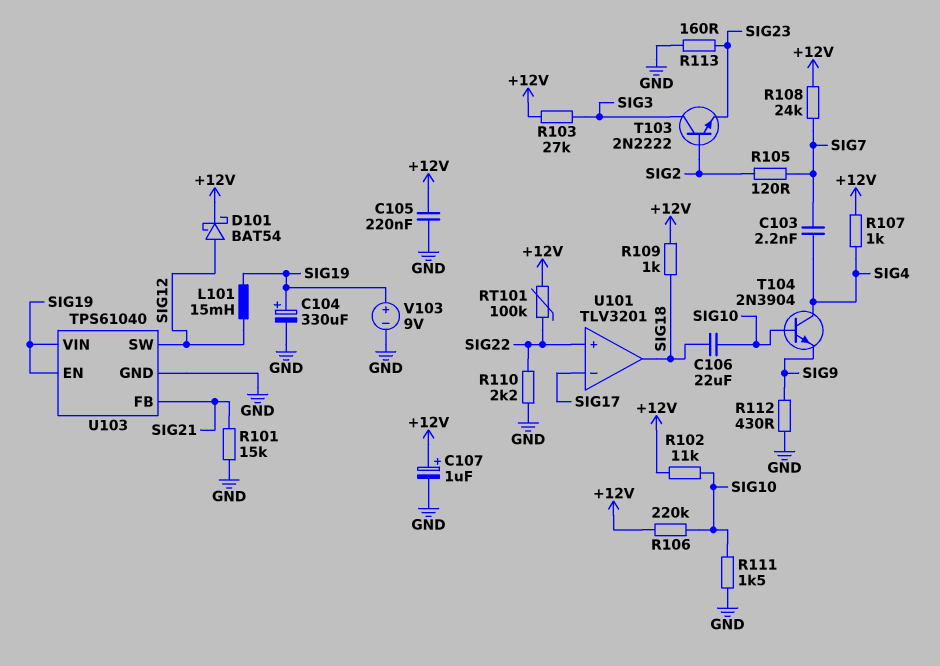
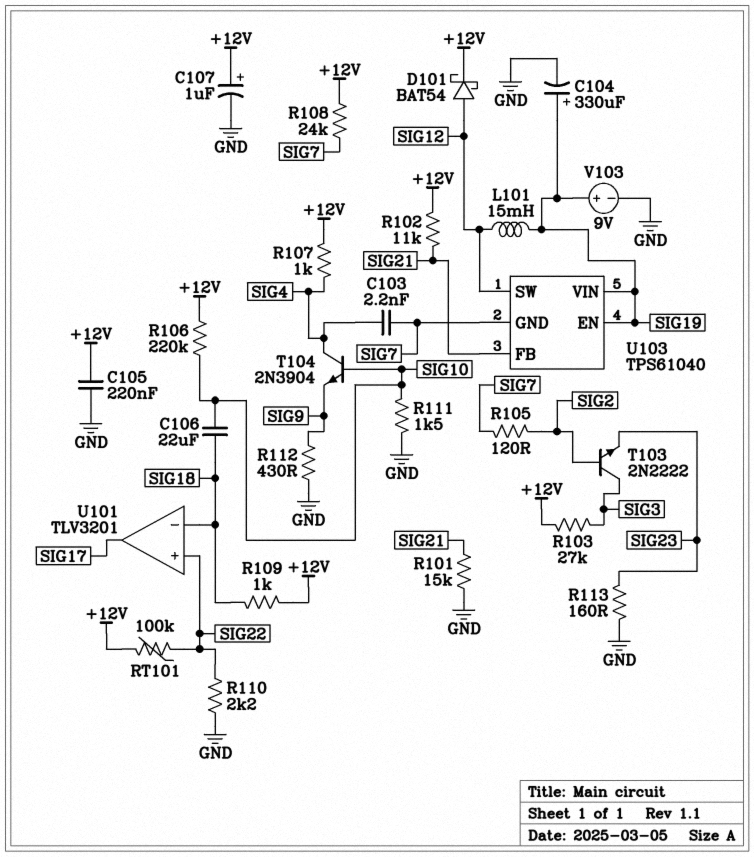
R102: 11k (+12V, SIG10) -> 11k (+12V, SIG21)
U101 pin in-: SIG17 -> SIG18
U101 pin out: SIG18 -> SIG17
U103 pin GND: GND -> SIG7

